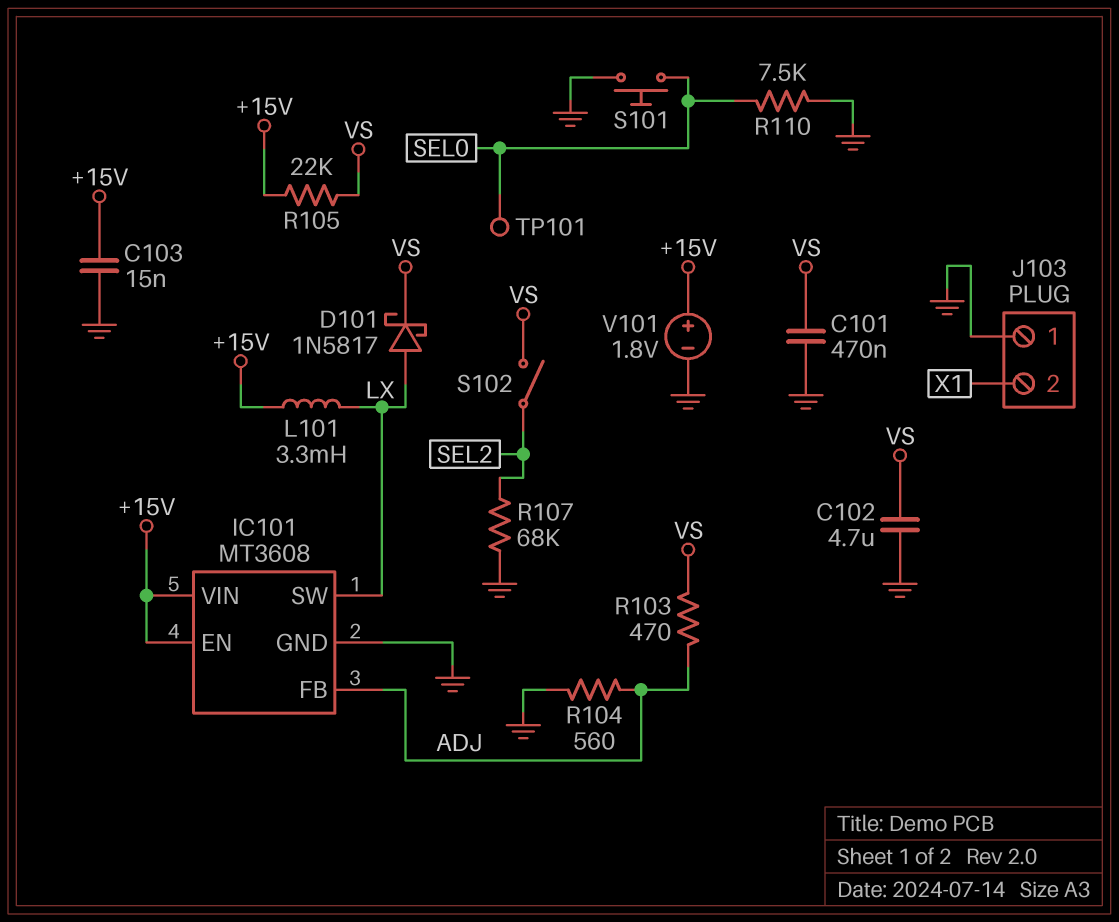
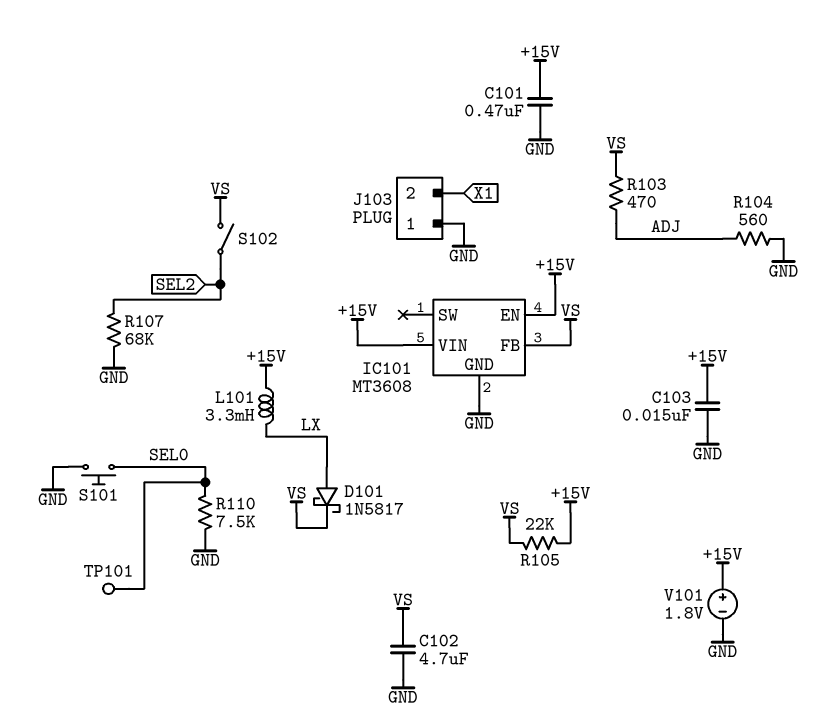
C101: 470nF (GND, VS) -> 470nF (+15V, GND)
IC101 pin FB: ADJ -> VS
IC101 pin SW: LX -> none

